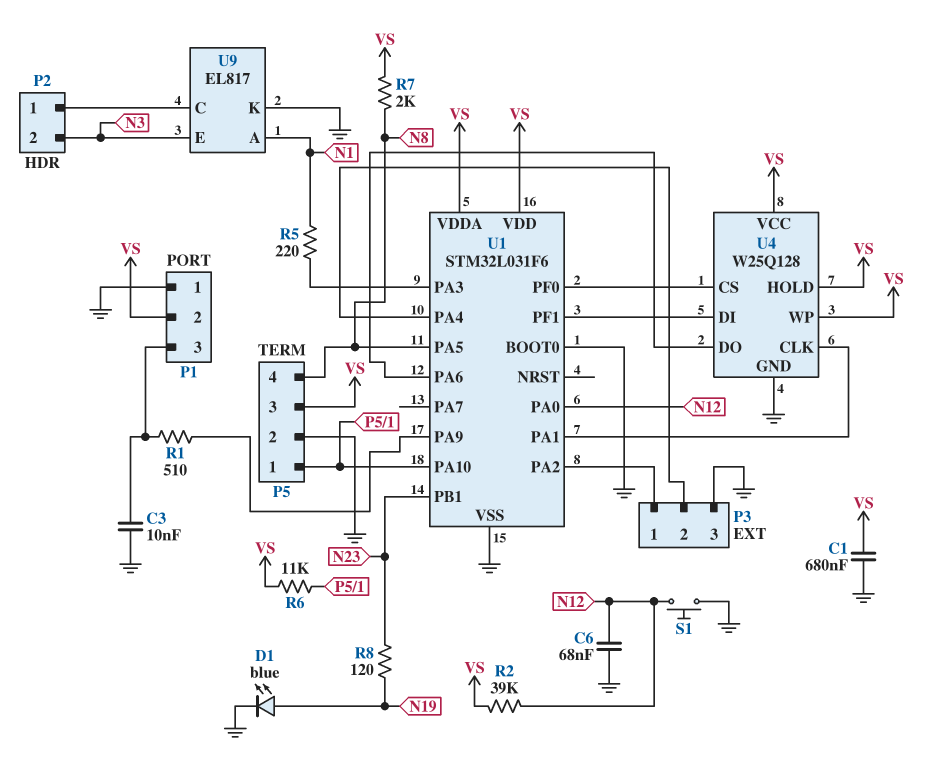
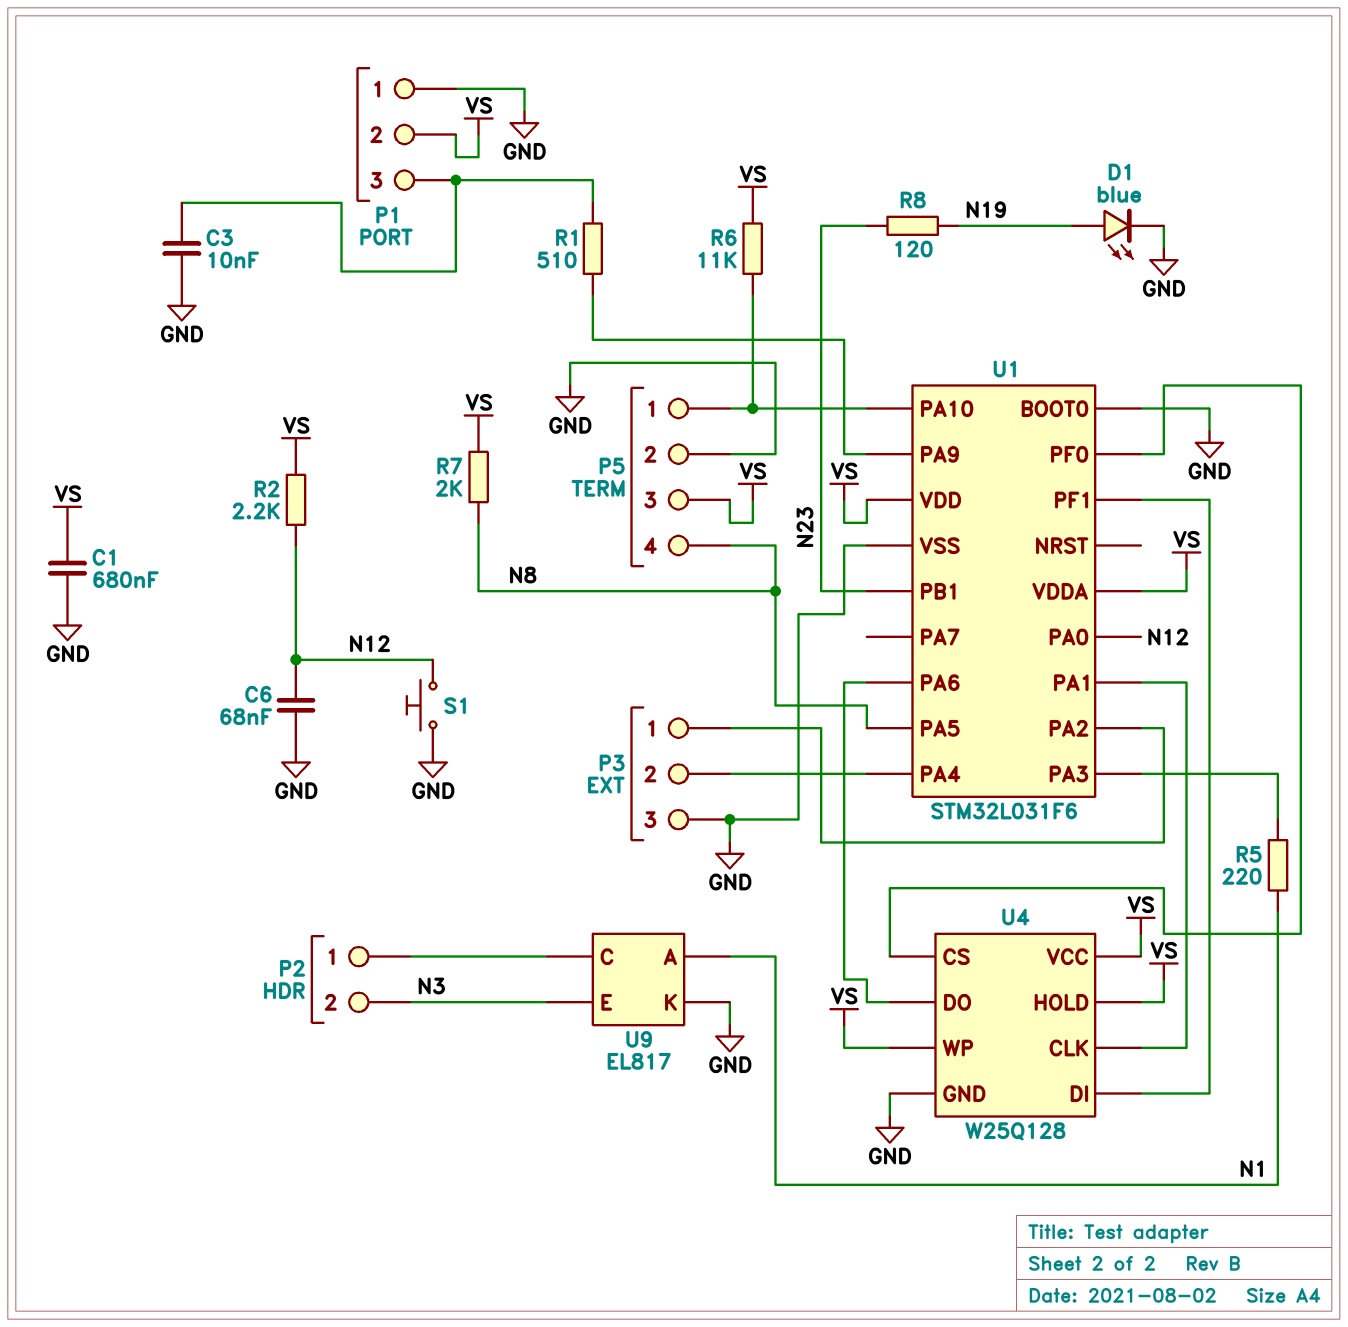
R2: 39k (N12, VS) -> 2.2k (N12, VS)

